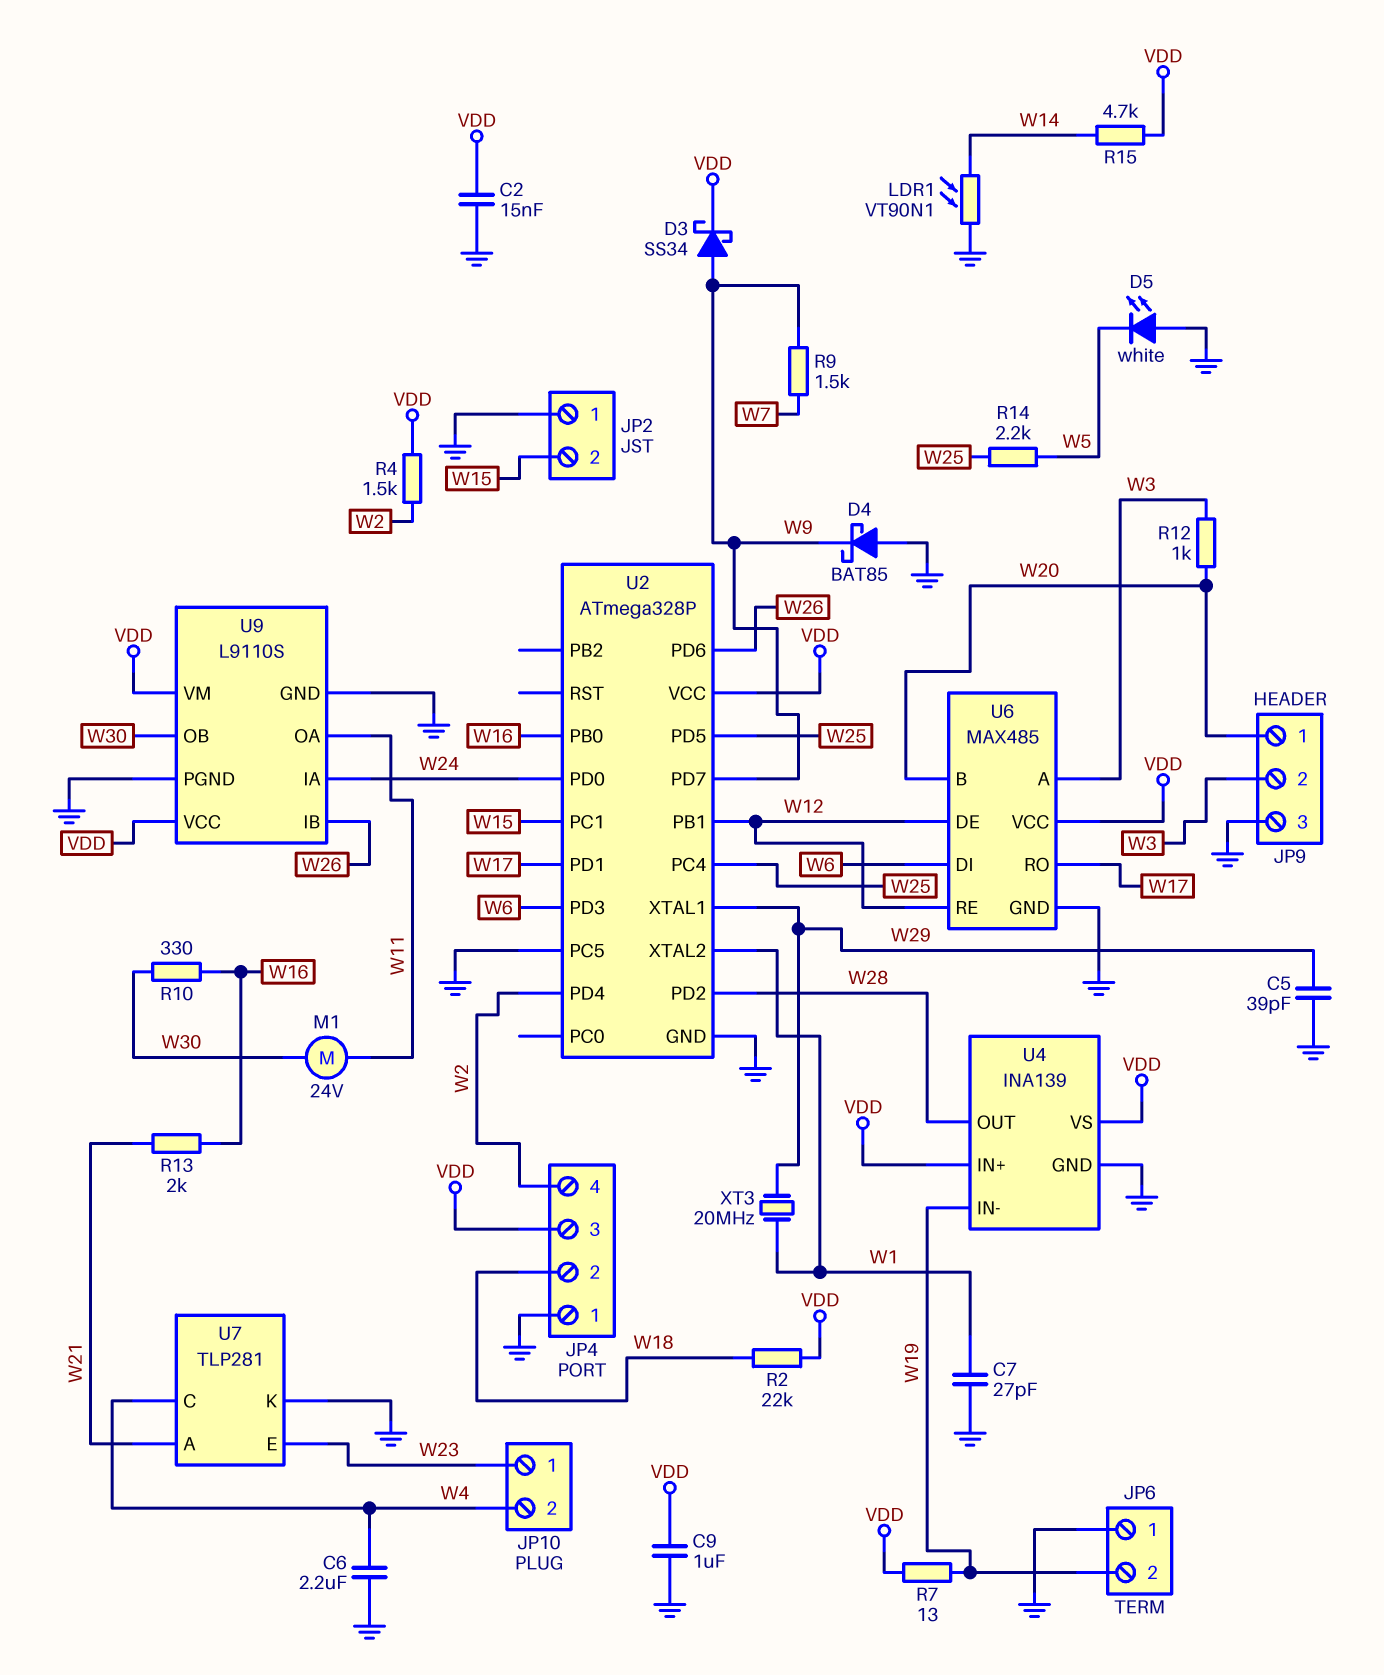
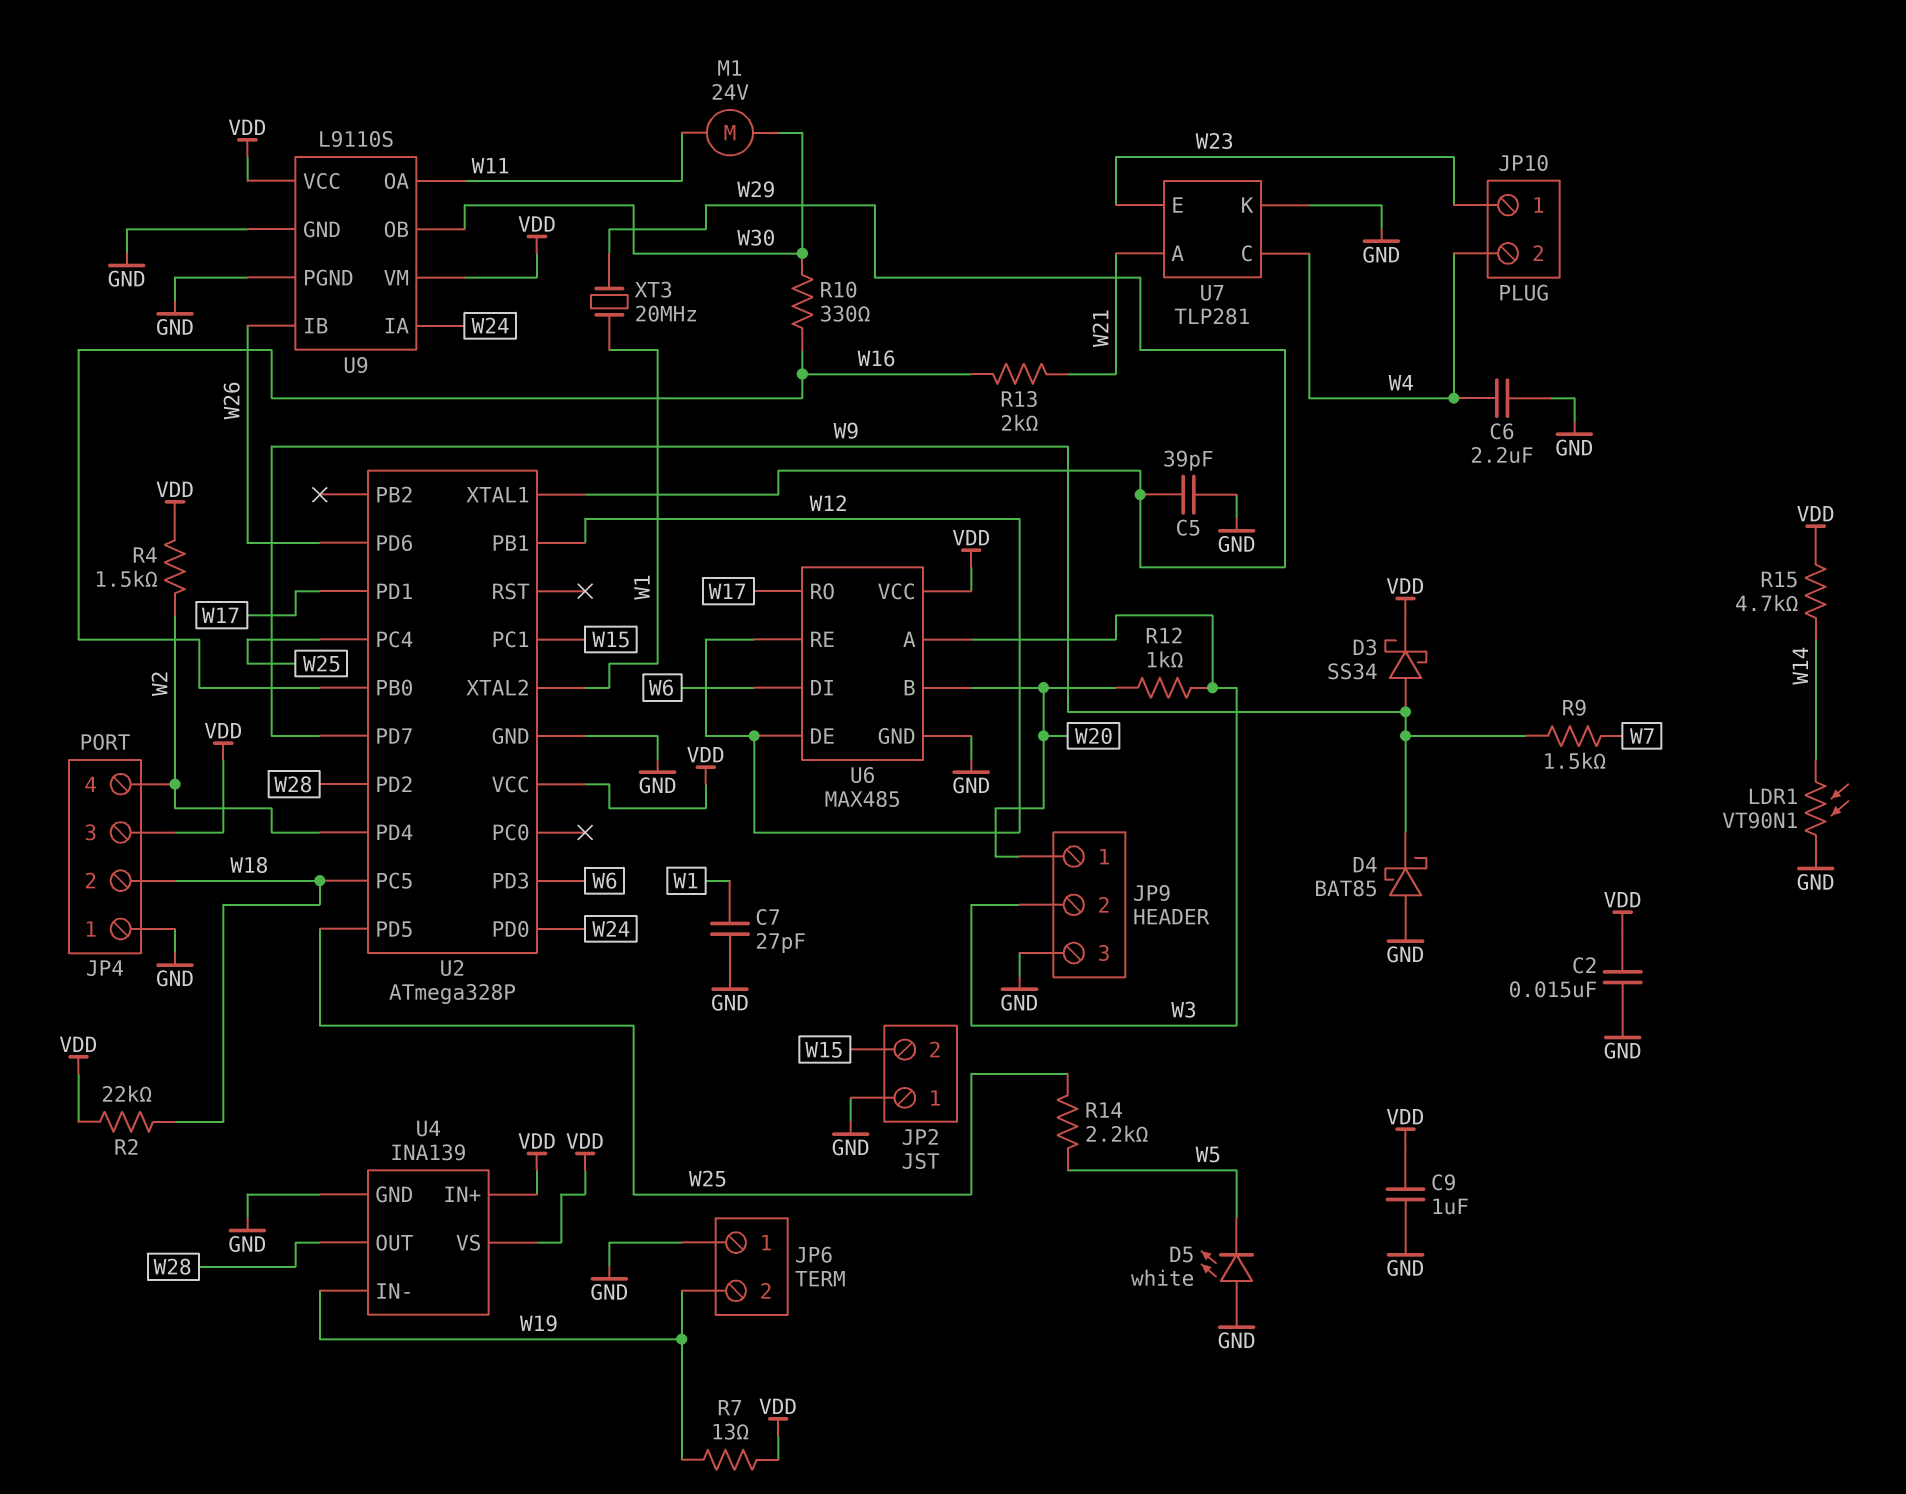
U2 pin PC5: GND -> W18

